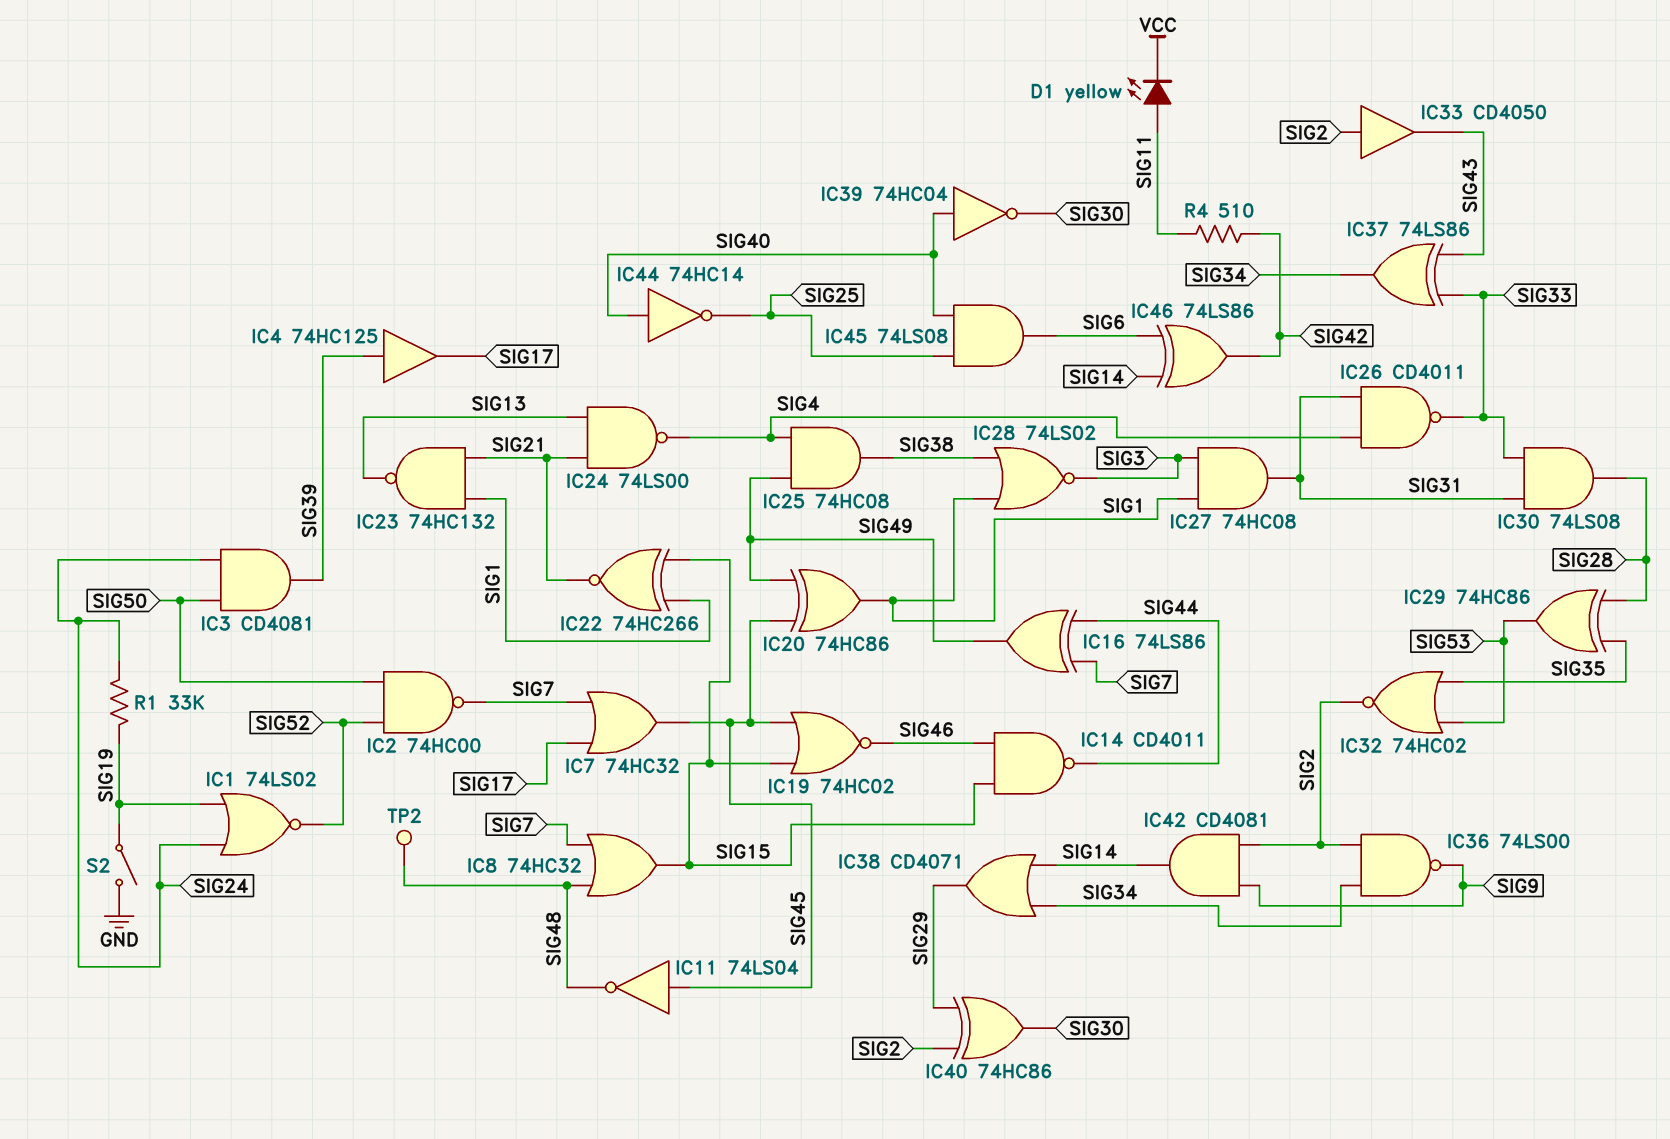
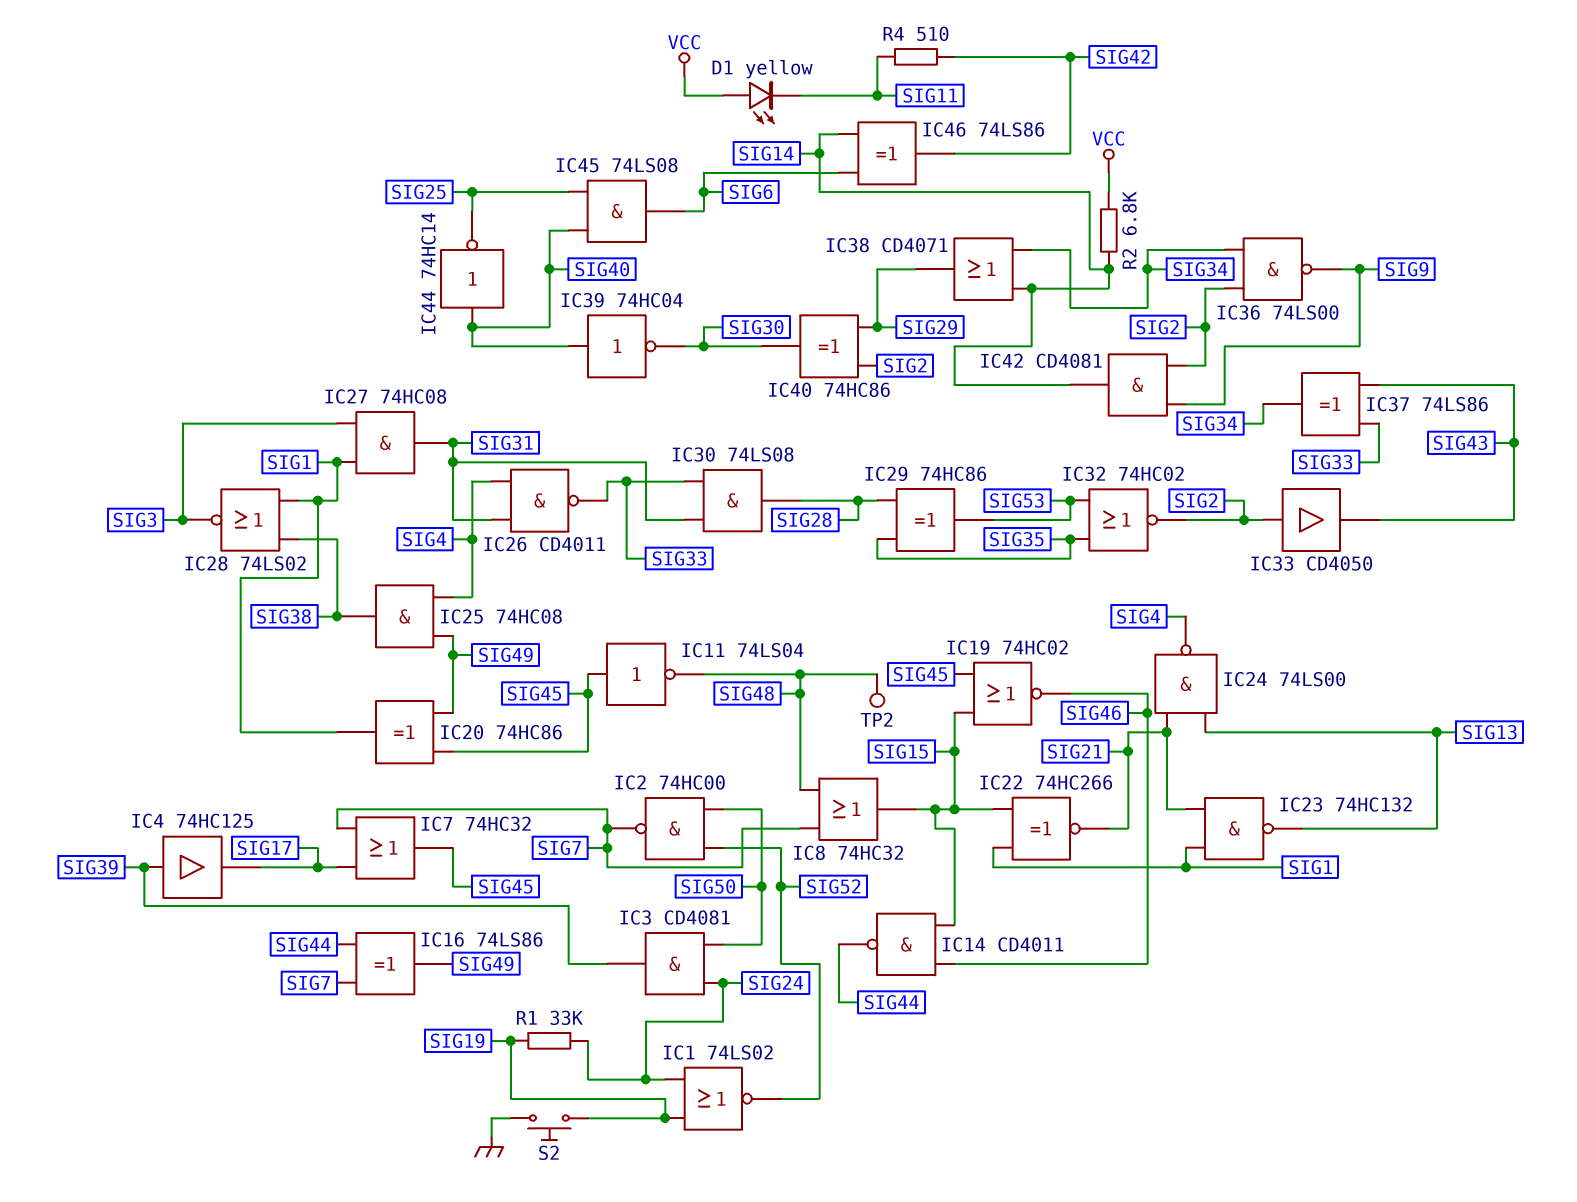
D1: LED yellow (A SIG11, K VCC) -> LED yellow (A VCC, K SIG11)
R2: none -> 6.8k (SIG14, VCC)
S2: switch (GND, SIG19) -> button (GND, SIG19)

